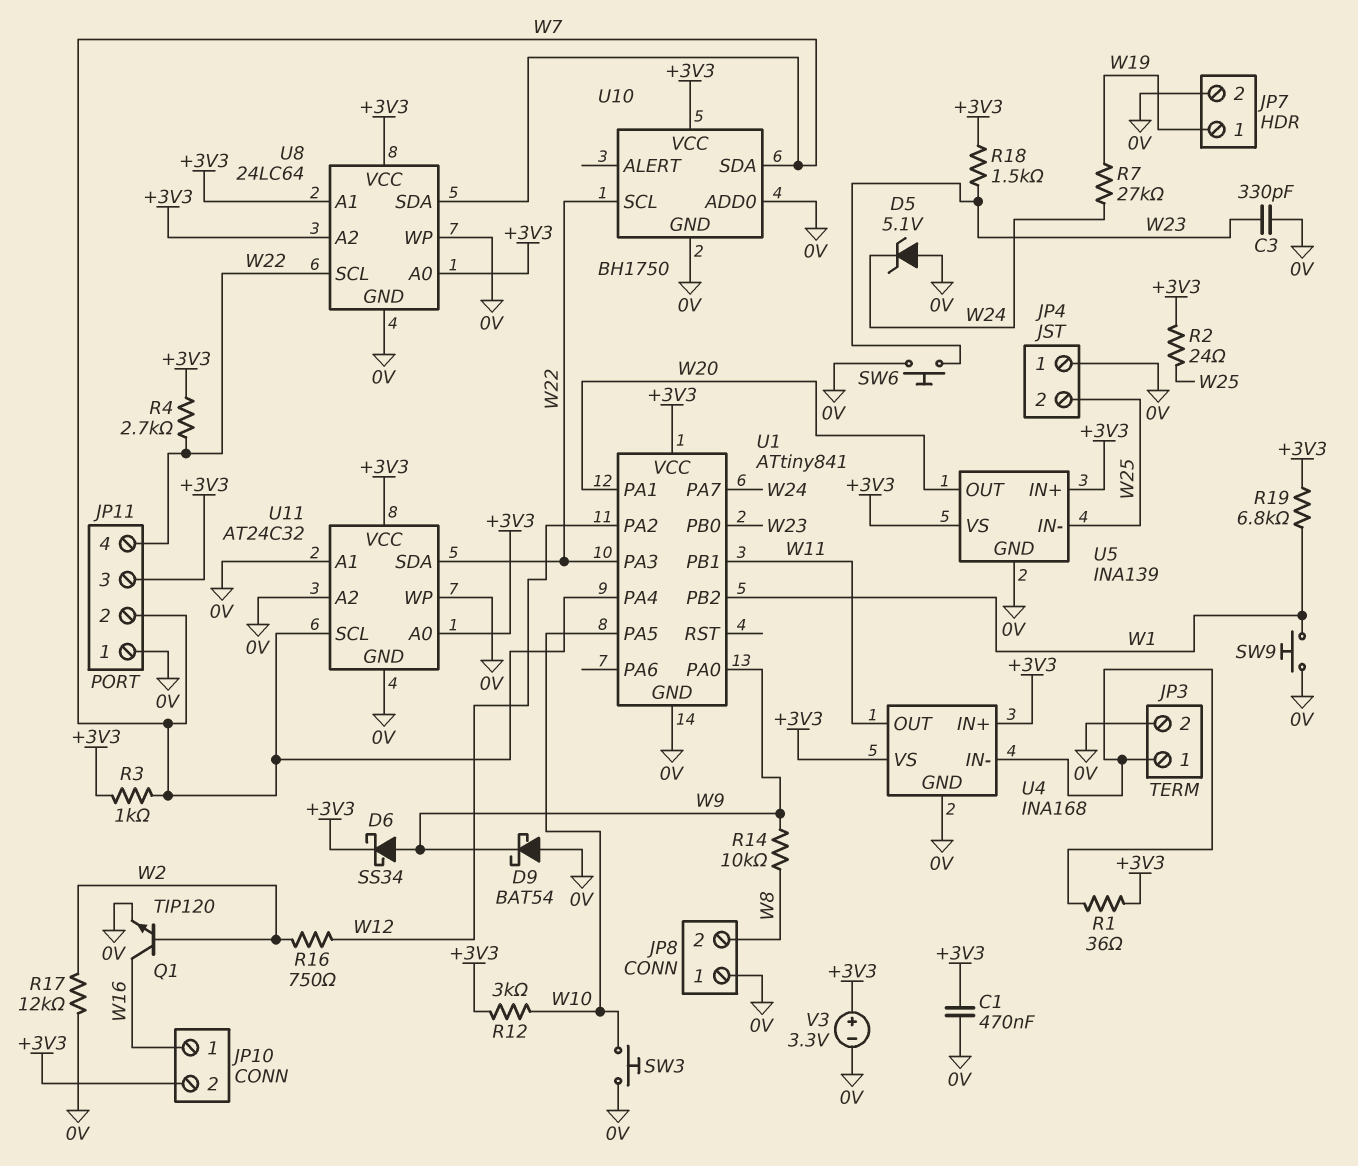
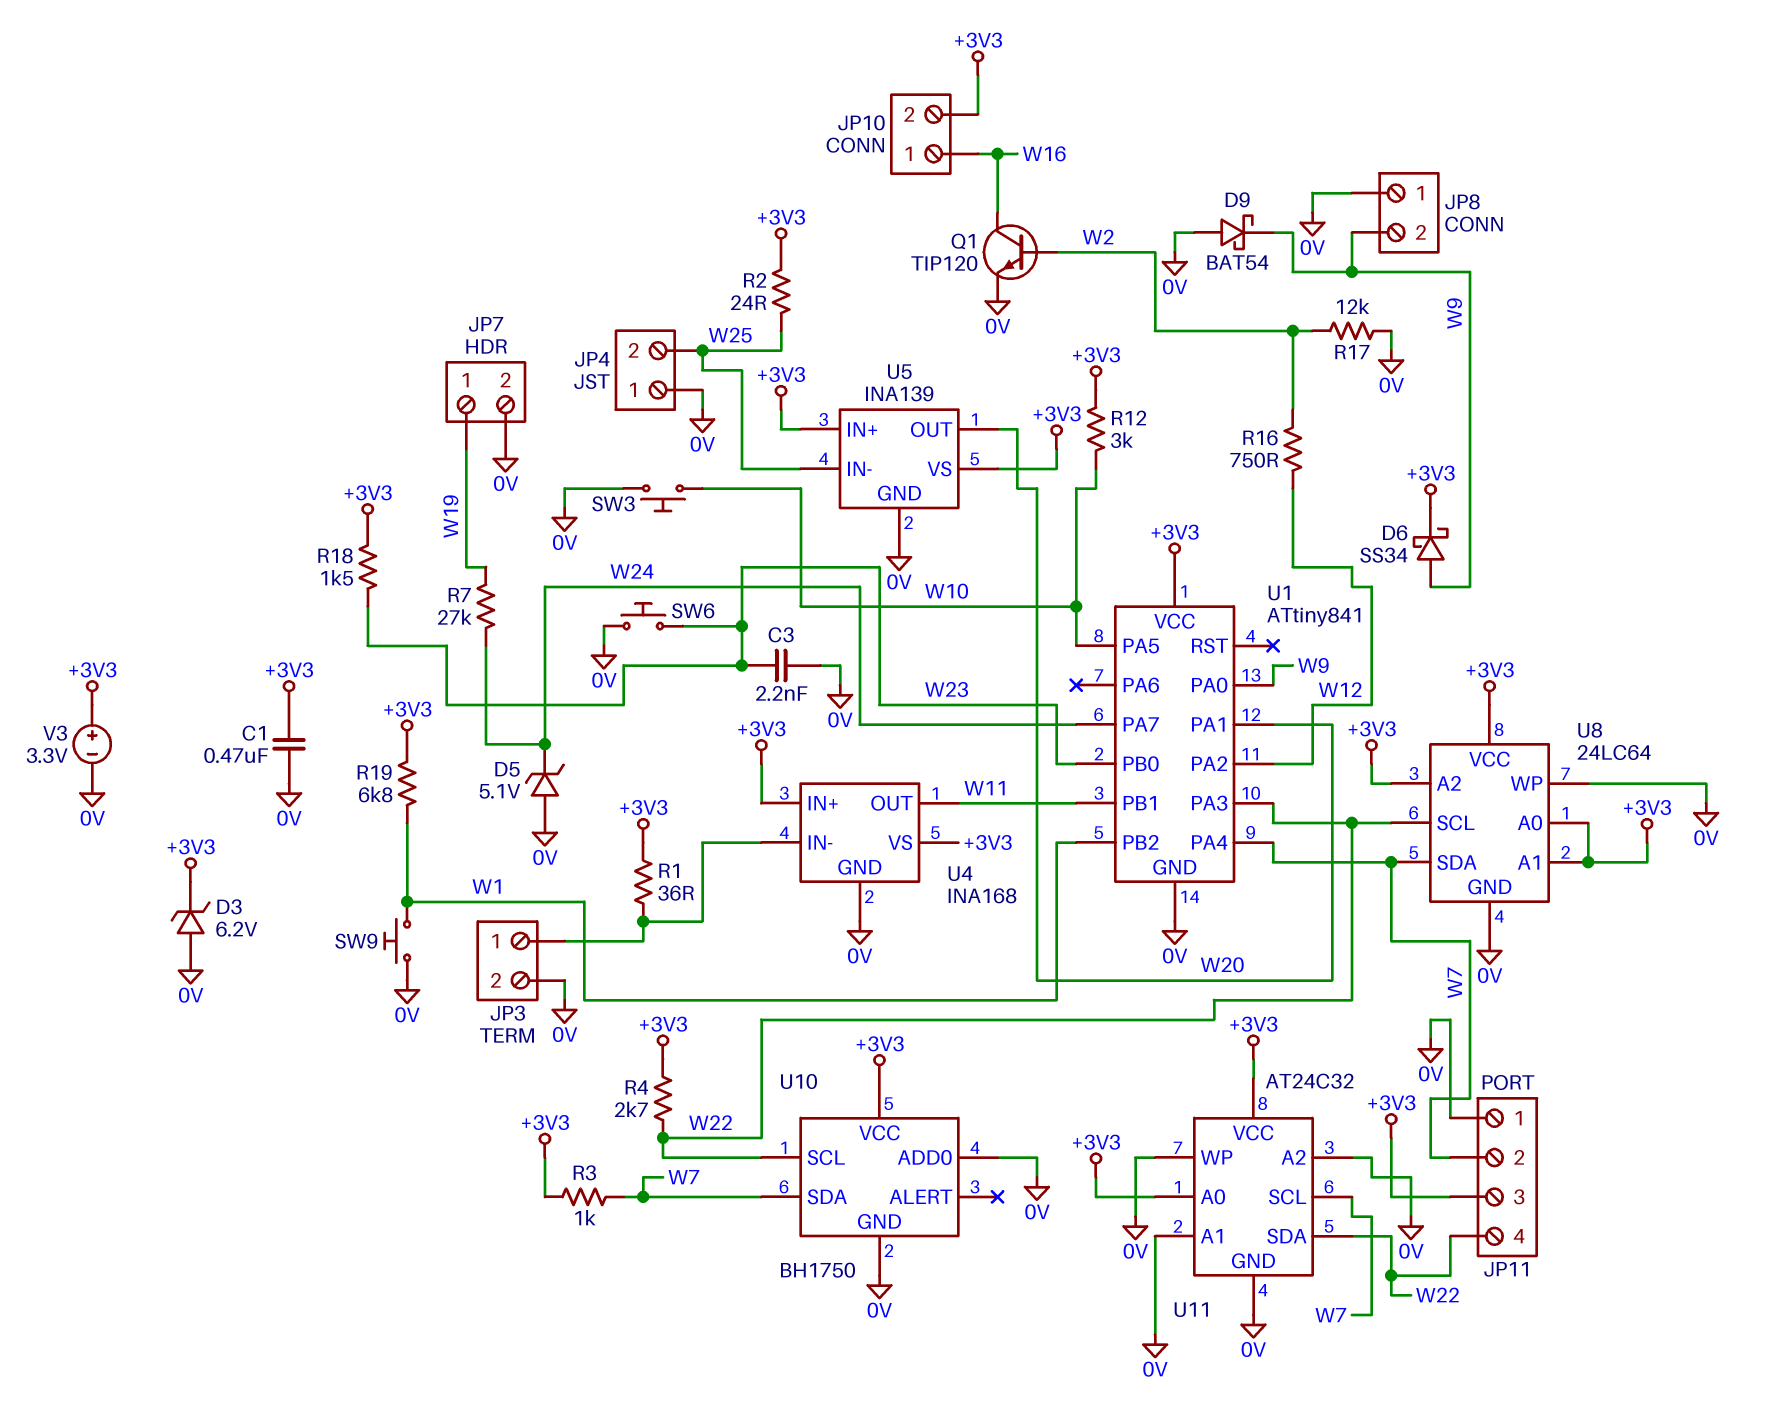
C3: 330pF (0V, W23) -> 2.2nF (0V, W23)
D3: none -> zener 6.2V (A 0V, K +3V3)
JP8 pin 2: W8 -> W9
R14: 10k (W8, W9) -> none

